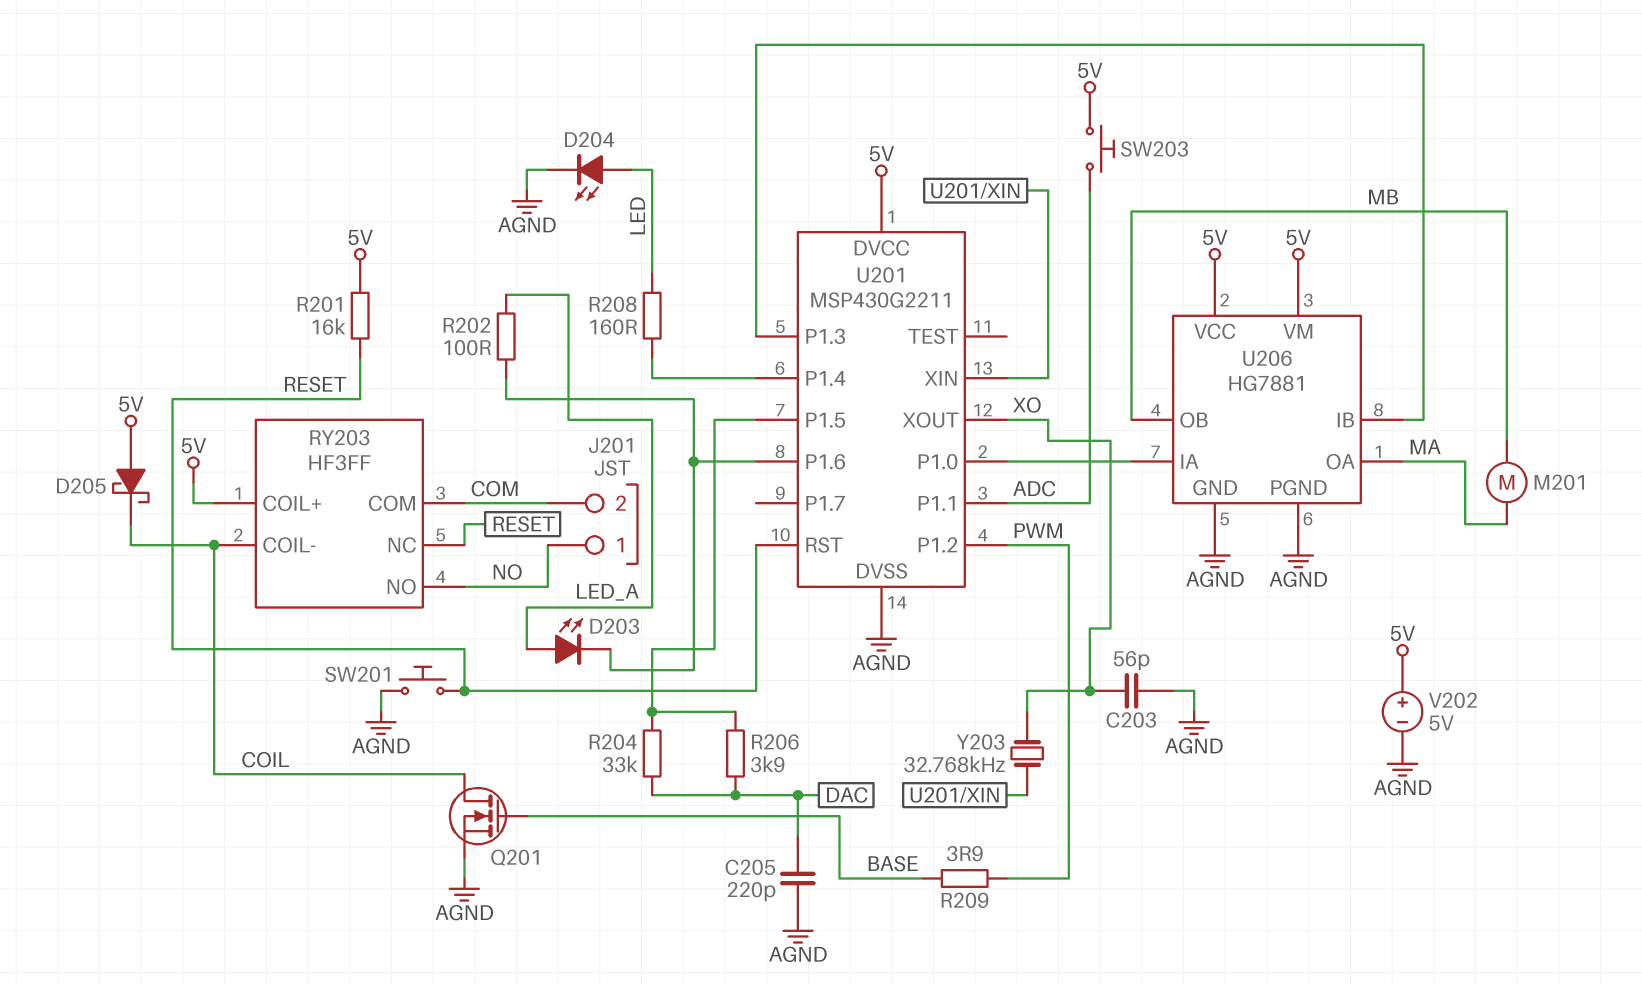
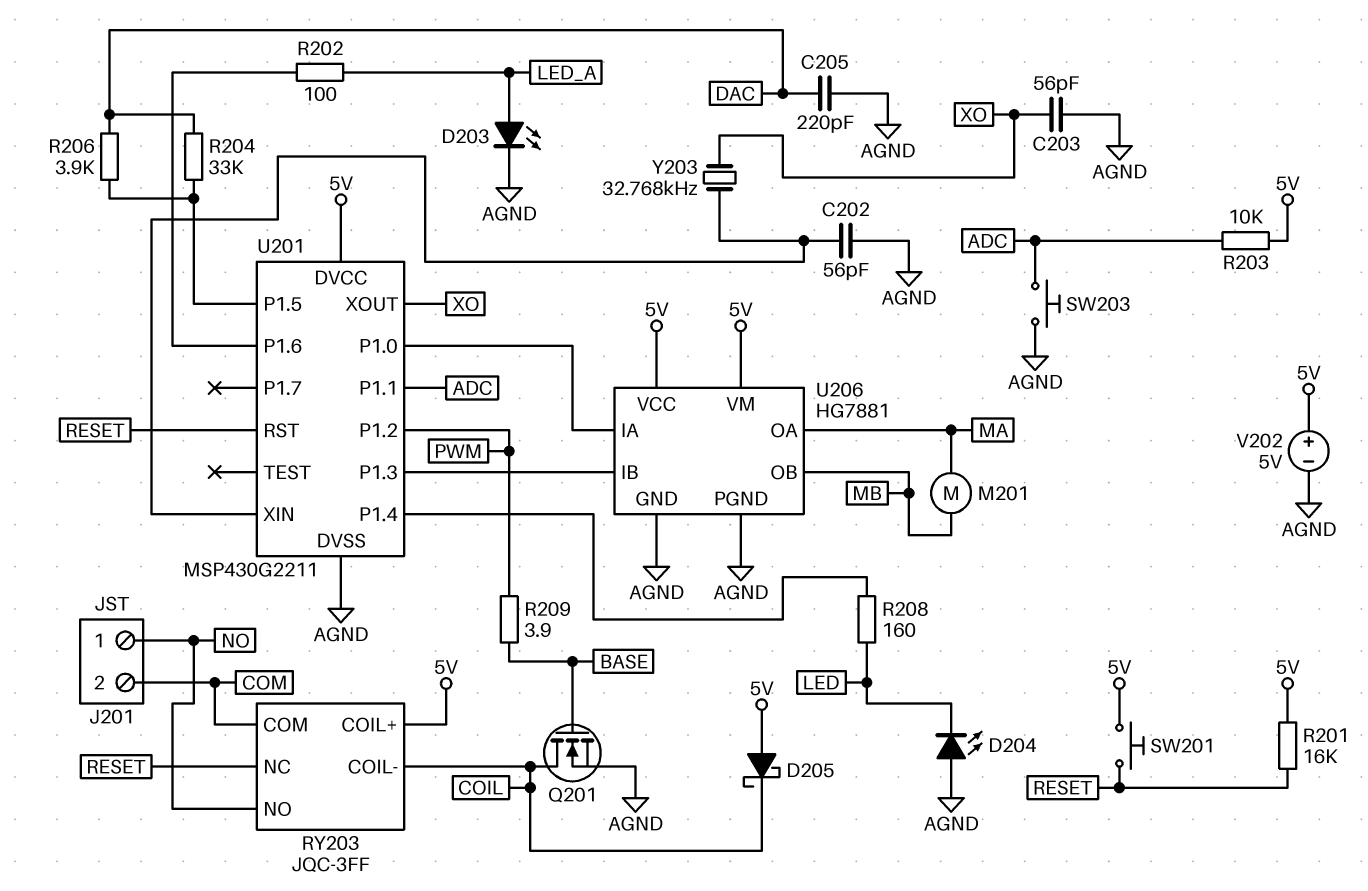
C202: none -> 56pF (AGND, U201/XIN)
D203: LED (A LED_A, K U201/P1.6) -> LED (A LED_A, K AGND)
D204: LED (A LED, K AGND) -> LED (A AGND, K LED)
R203: none -> 10k (5V, ADC)
RY203: HF3FF -> JQC-3FF
SW201: button (AGND, RESET) -> button (5V, RESET)
SW203: button (5V, ADC) -> button (ADC, AGND)

